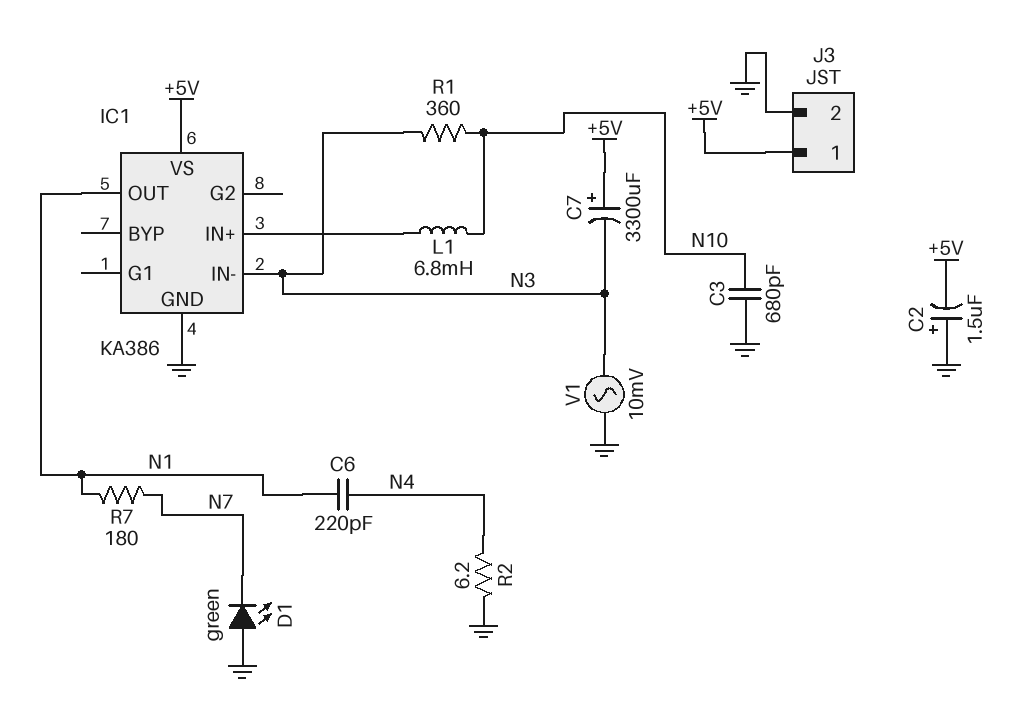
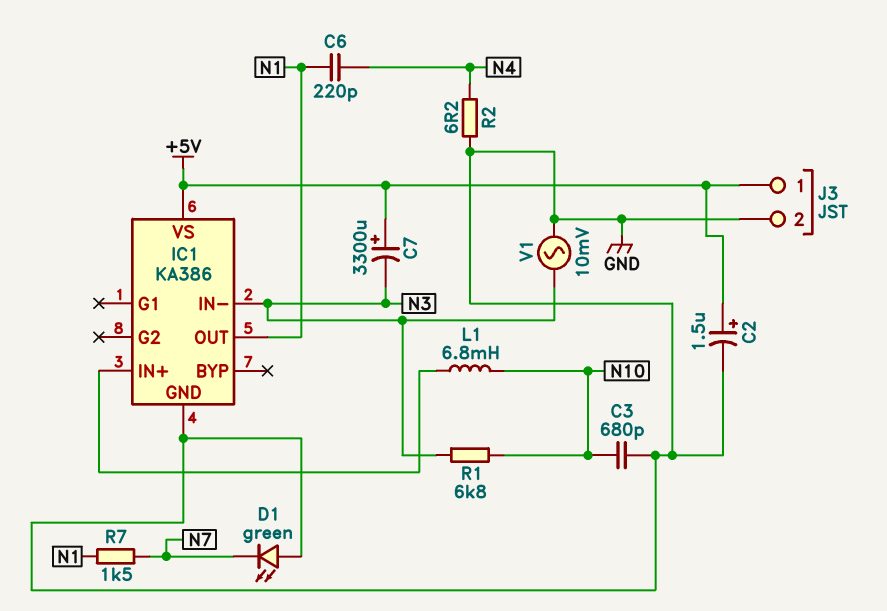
C2: 1.5uF (plus GND, minus +5V) -> 1.5uF (plus +5V, minus GND)
R1: 360 (N3, N10) -> 6.8k (N3, N10)
R7: 180 (N1, N7) -> 1.5k (N1, N7)

